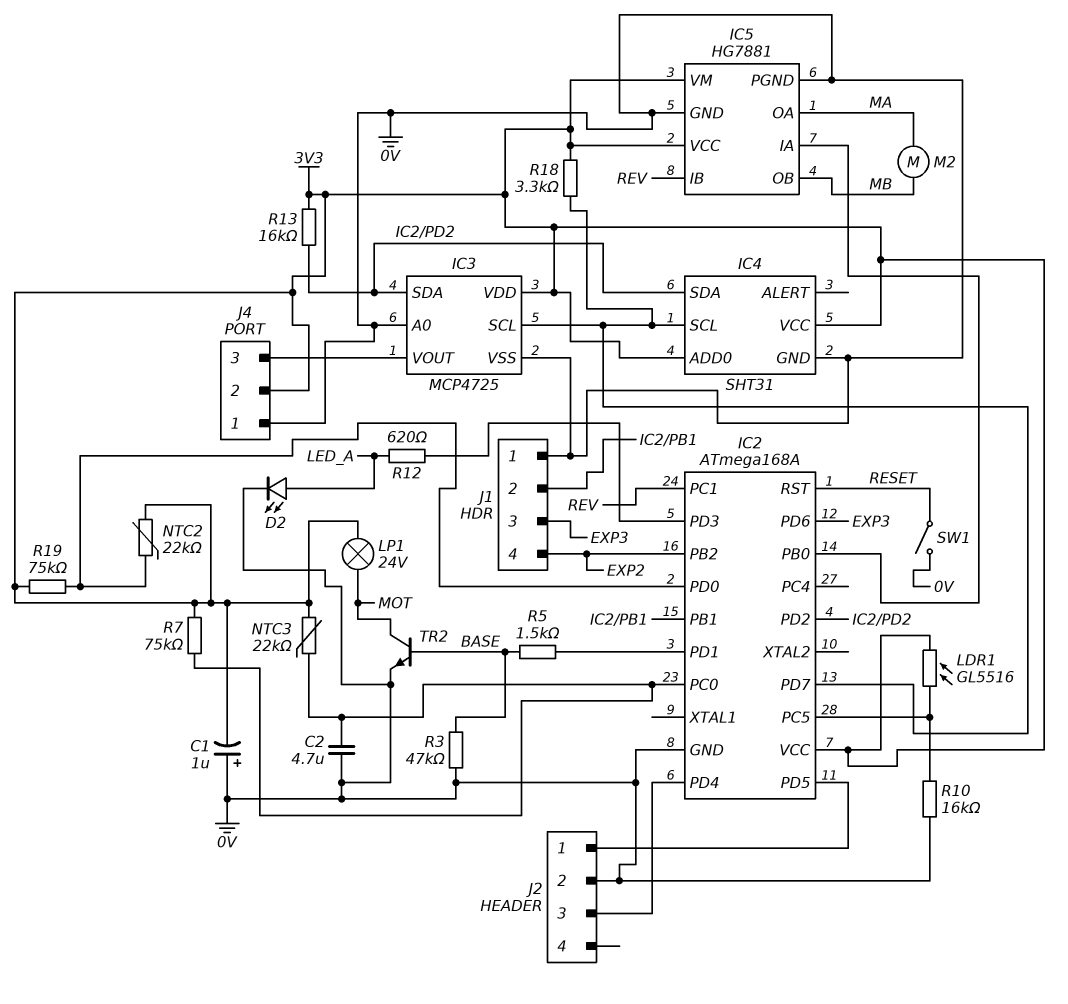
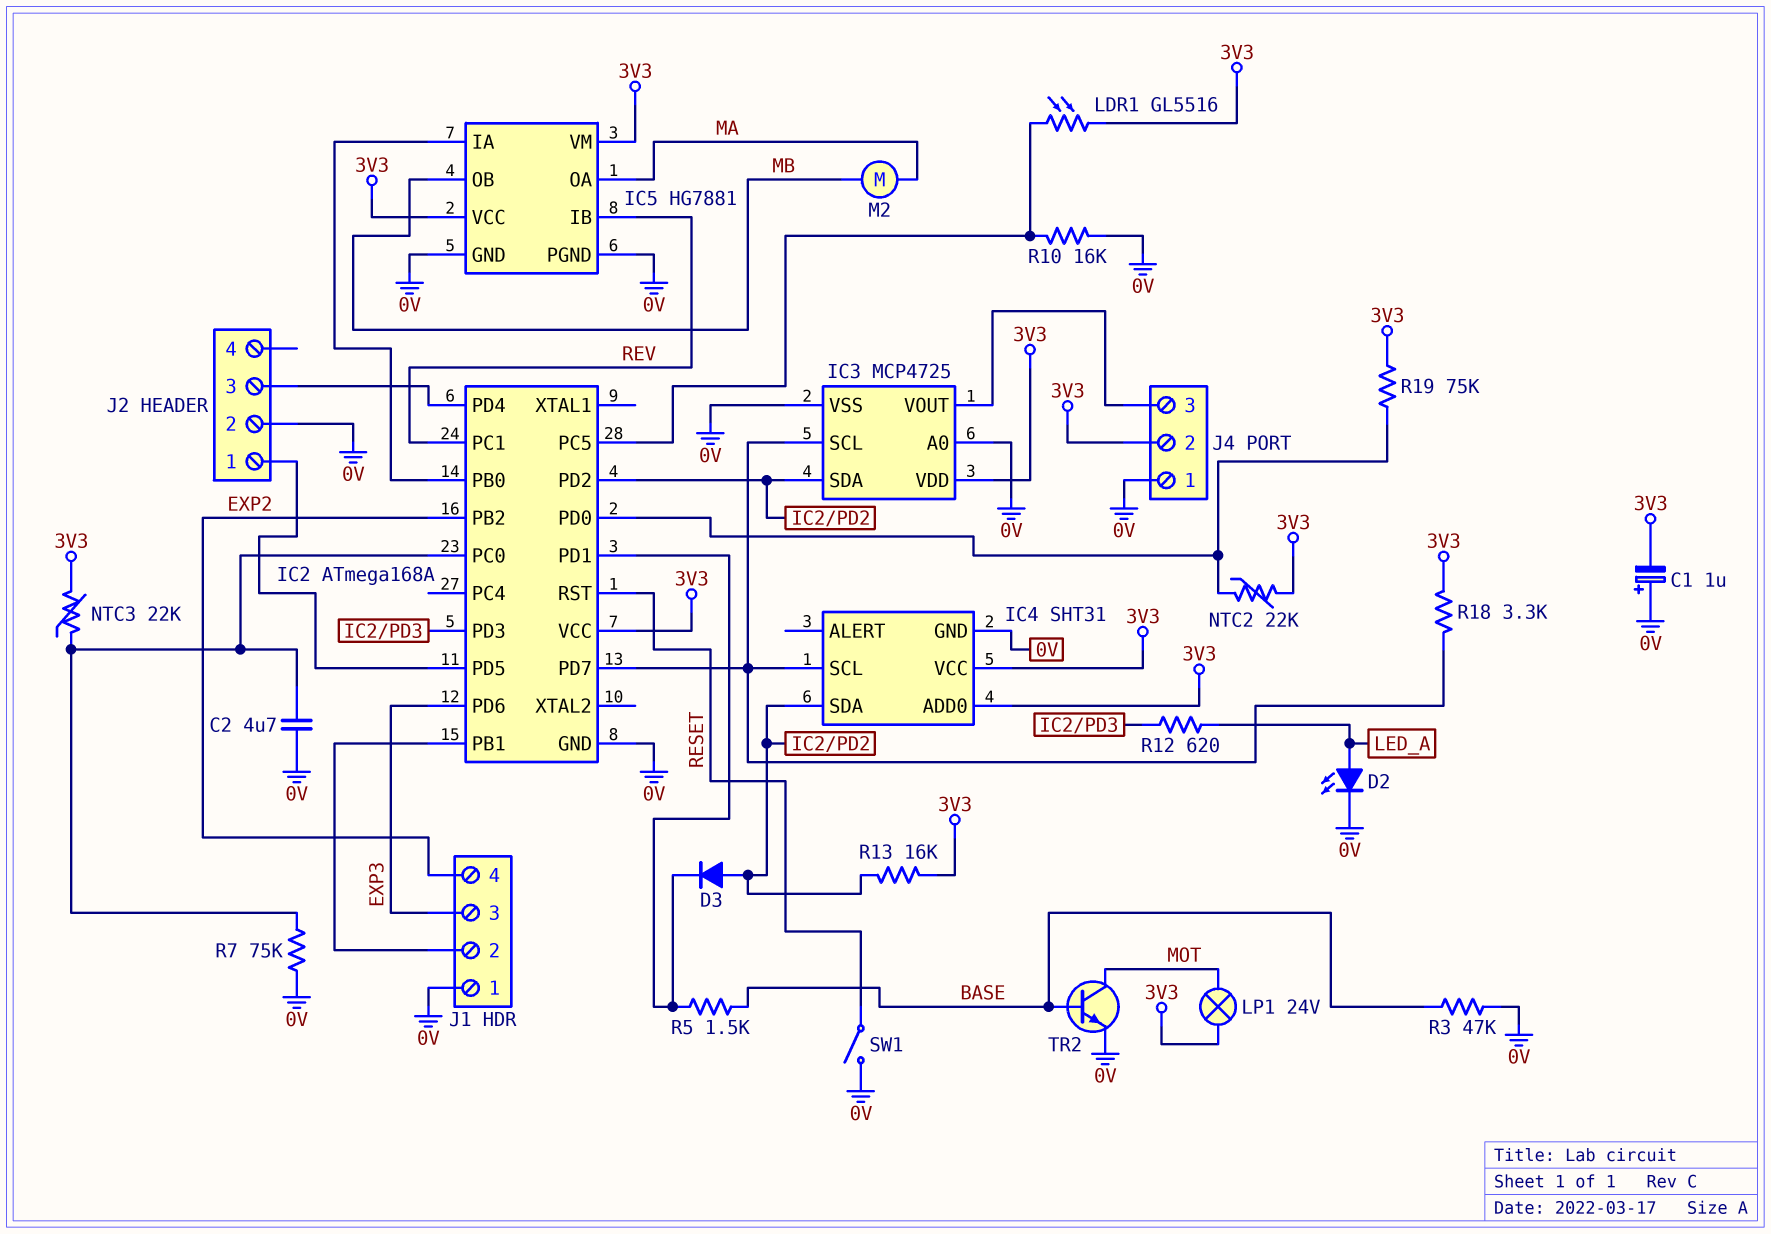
D3: none -> diode (A IC2/PD2, K IC2/PD1)
R7: 75k (3V3, IC2/PC0) -> 75k (0V, IC2/PC0)

